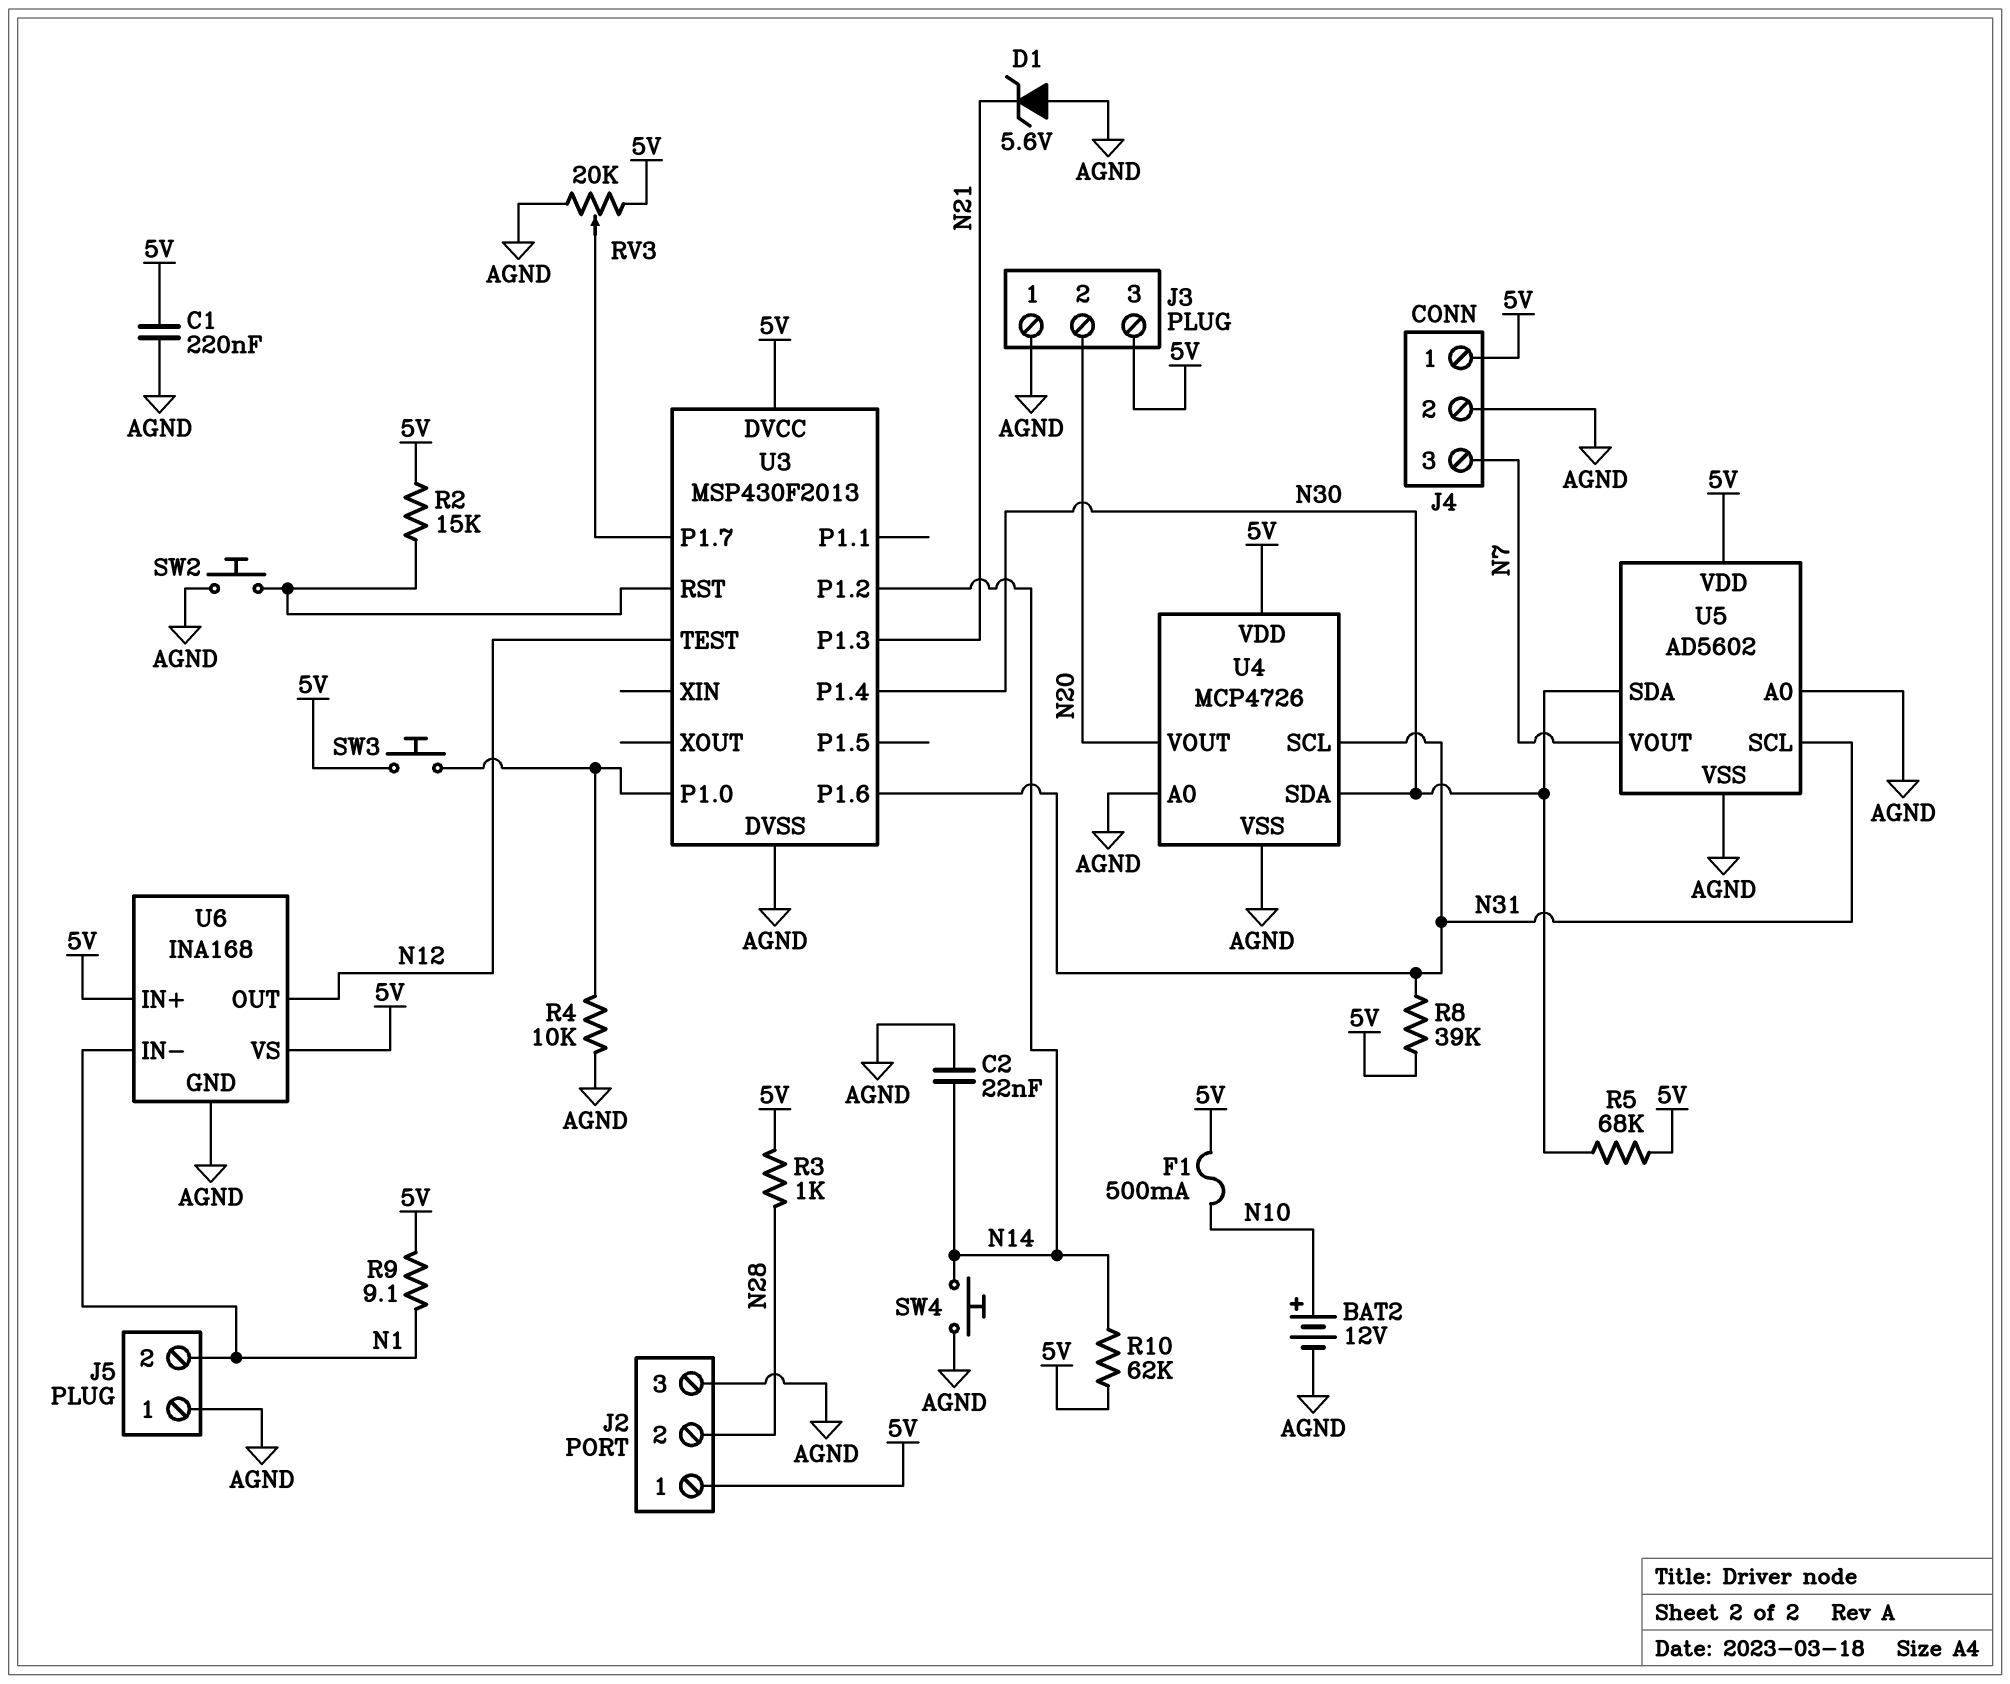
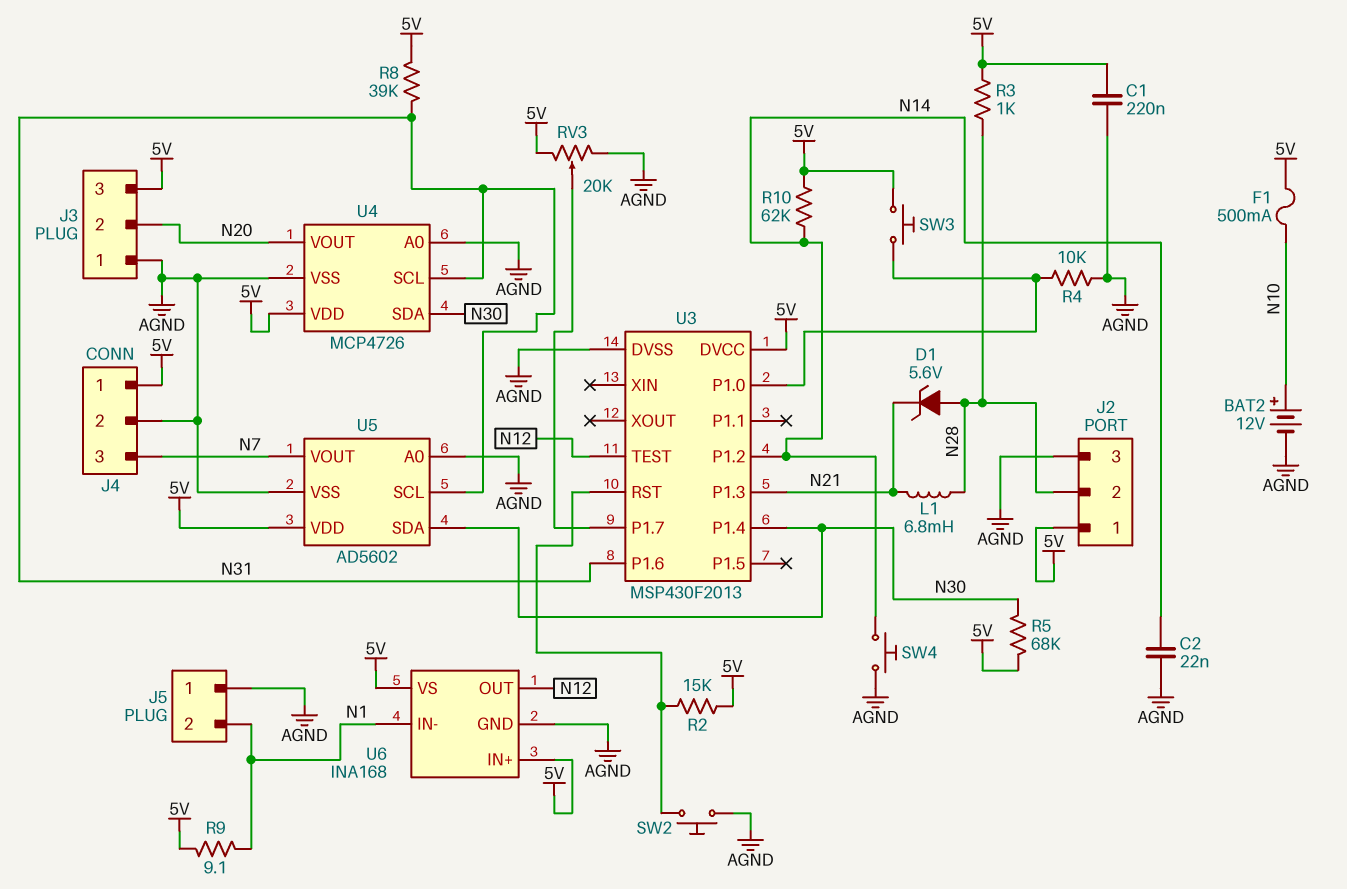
D1: zener 5.6V (A AGND, K N21) -> zener 5.6V (A N28, K N21)
L1: none -> 6.8mH (N21, N28)

